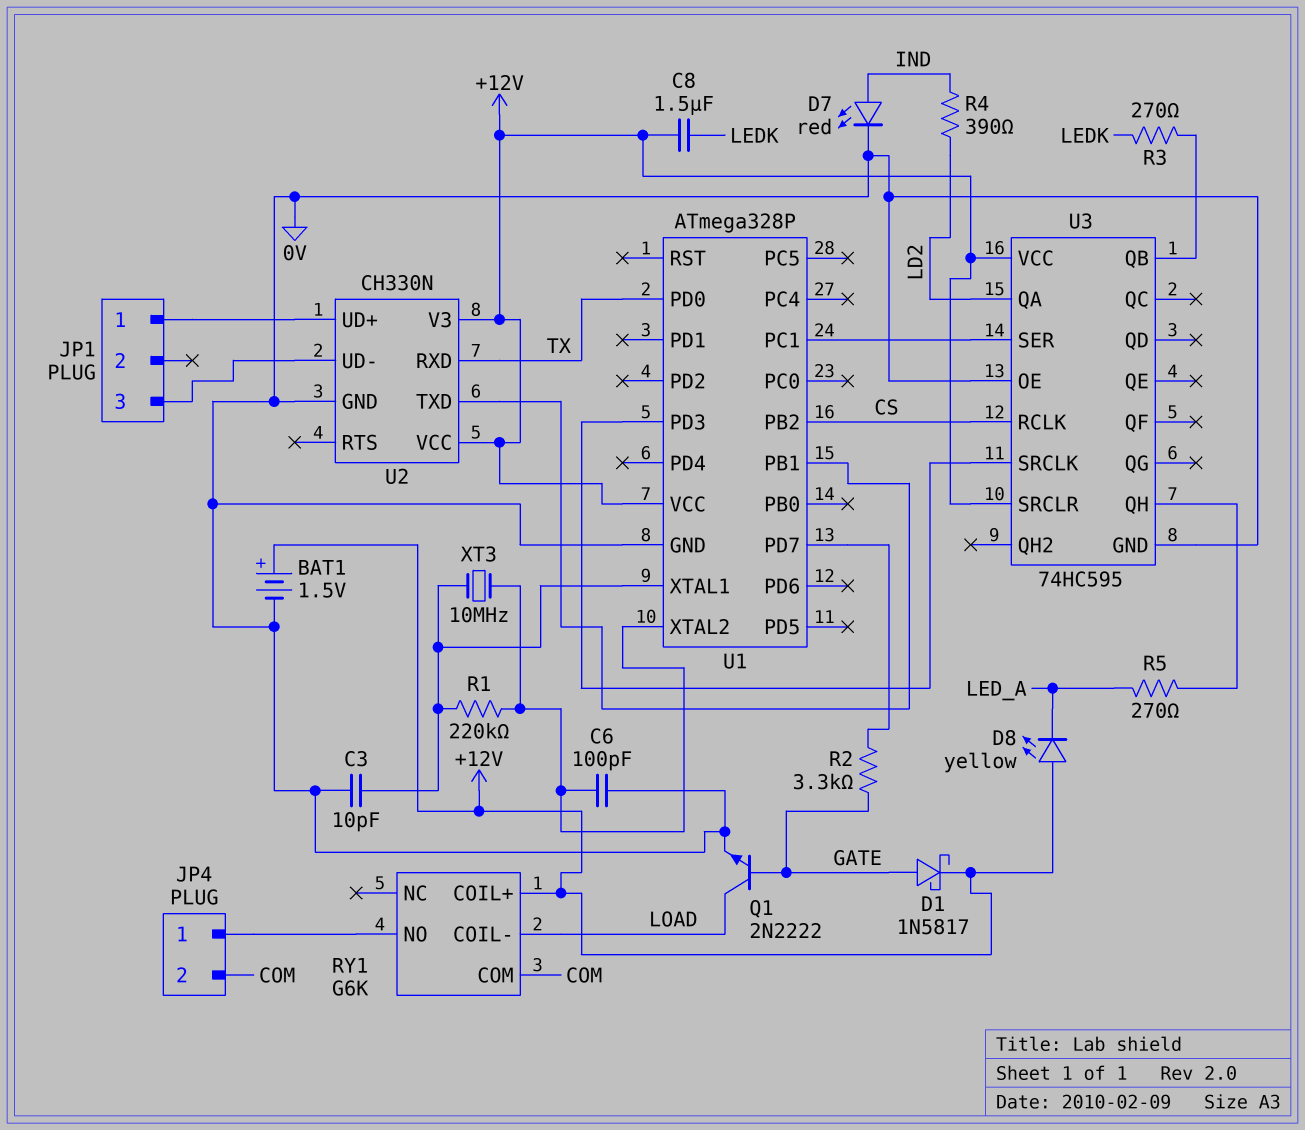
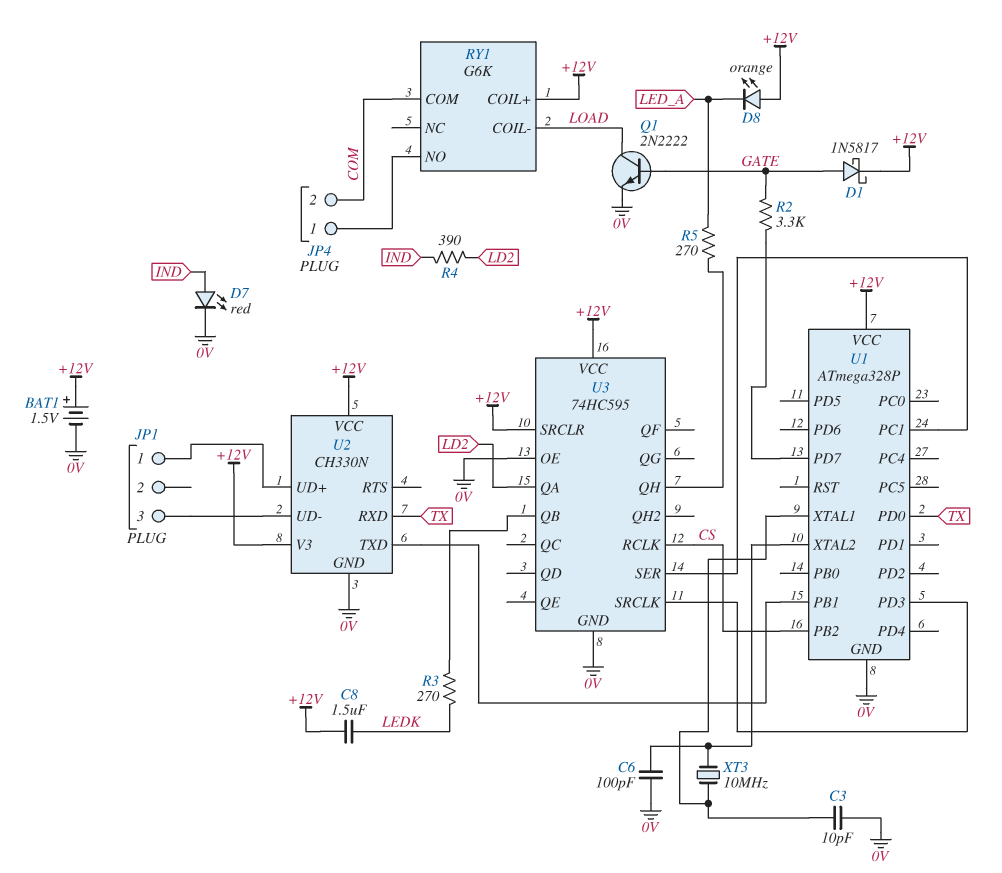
D8: LED yellow (A +12V, K LED_A) -> LED orange (A +12V, K LED_A)
R1: 220k (U1/XTAL1, U1/XTAL2) -> none

